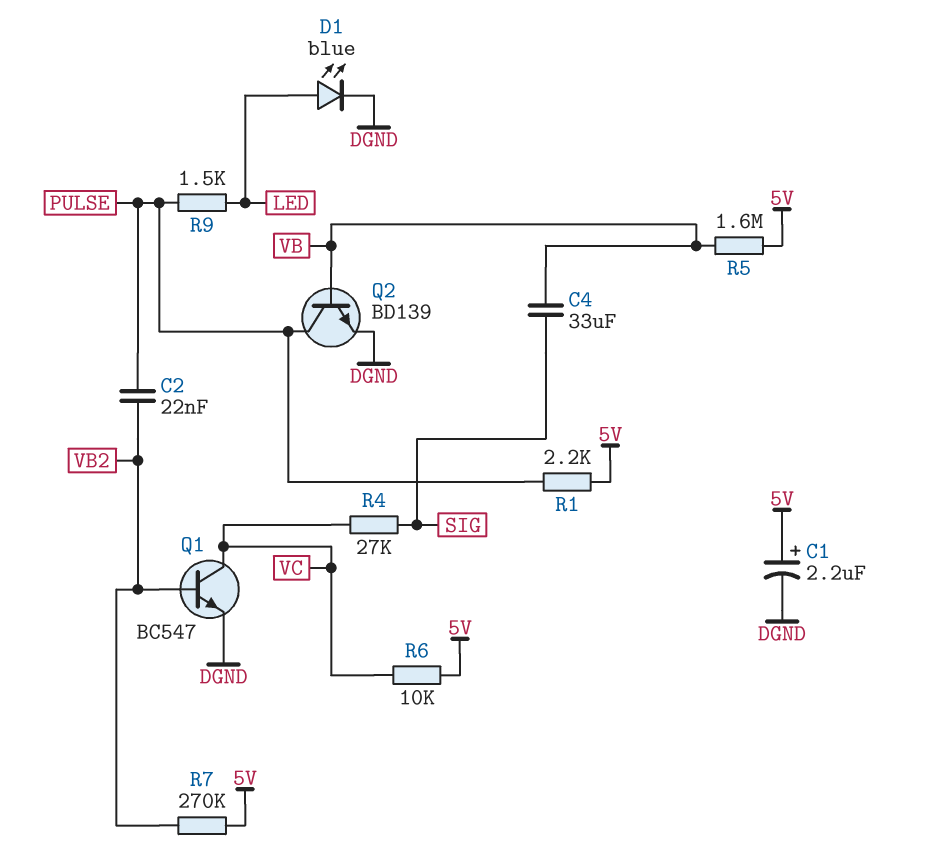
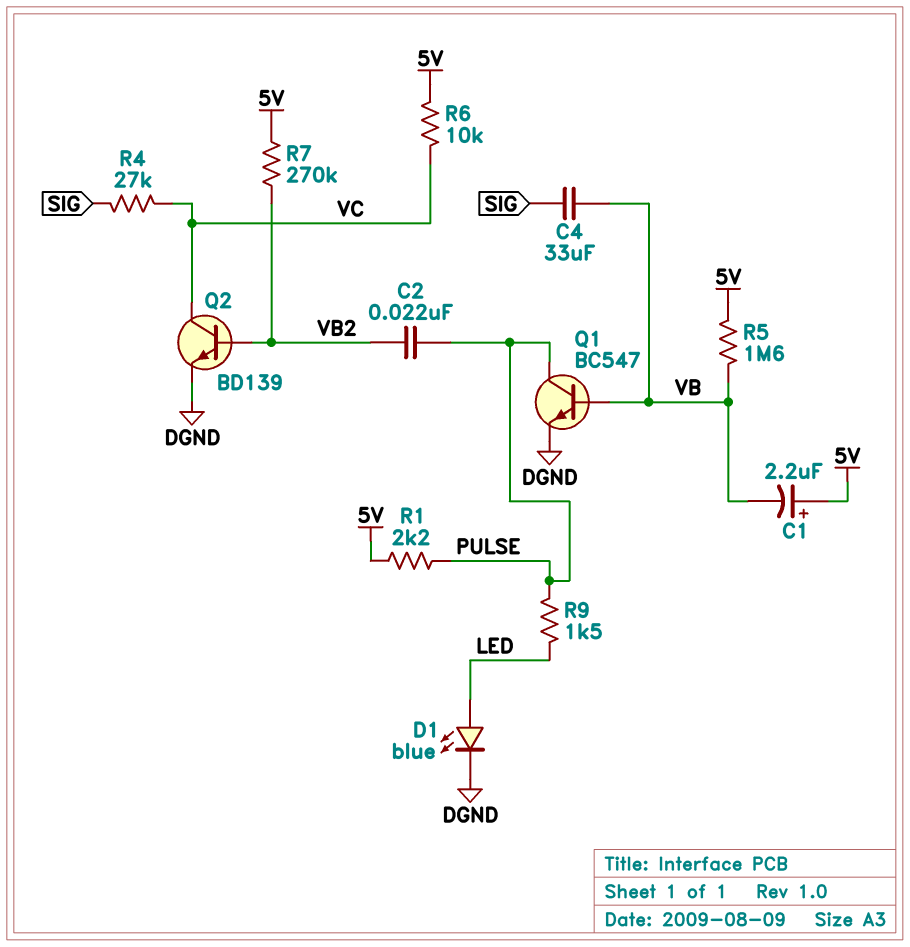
C1: 2.2uF (plus 5V, minus DGND) -> 2.2uF (plus 5V, minus VB)
Q1: NPN BC547 (B VB2, C VC, E DGND) -> NPN BC547 (B VB, C PULSE, E DGND)
Q2: NPN BD139 (B VB, C PULSE, E DGND) -> NPN BD139 (B VB2, C VC, E DGND)

